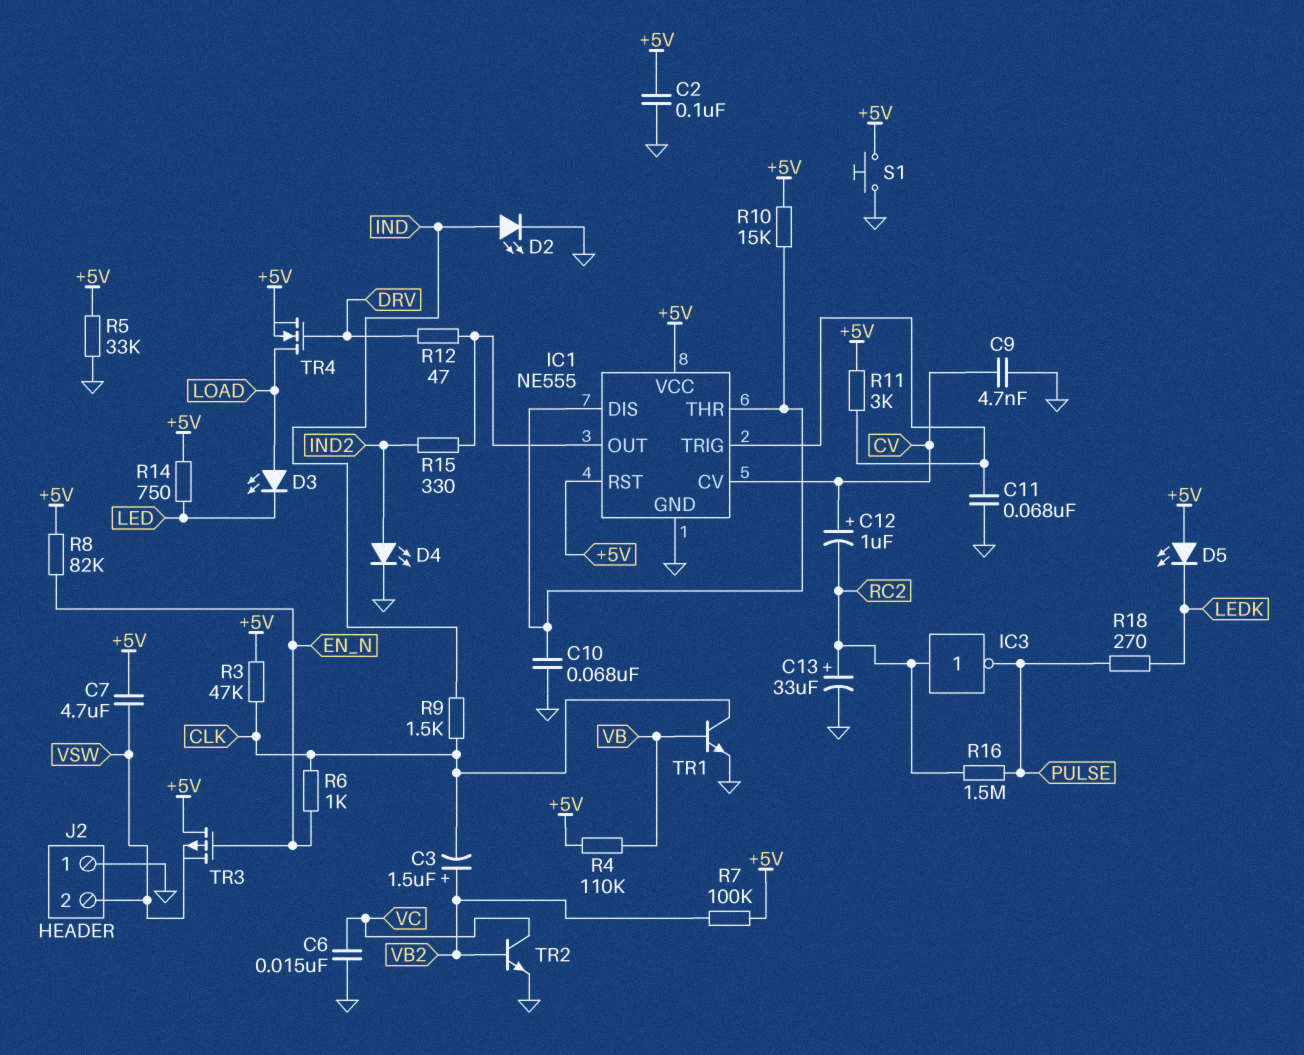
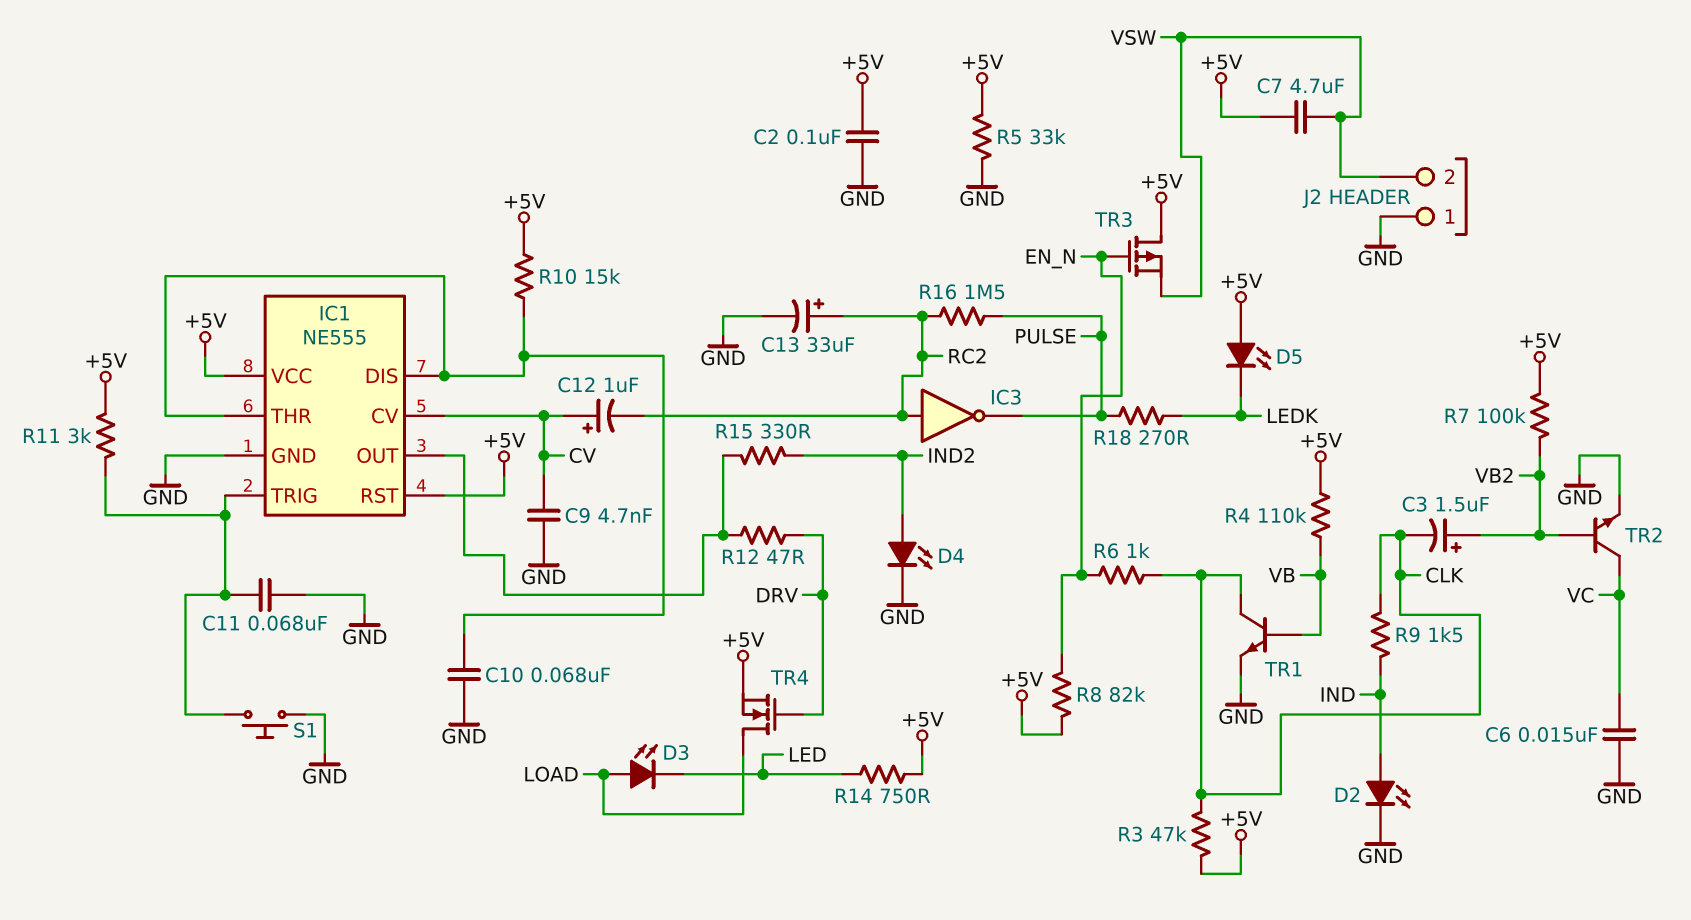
S1: button (+5V, GND) -> button (GND, IC1/TRIG)

